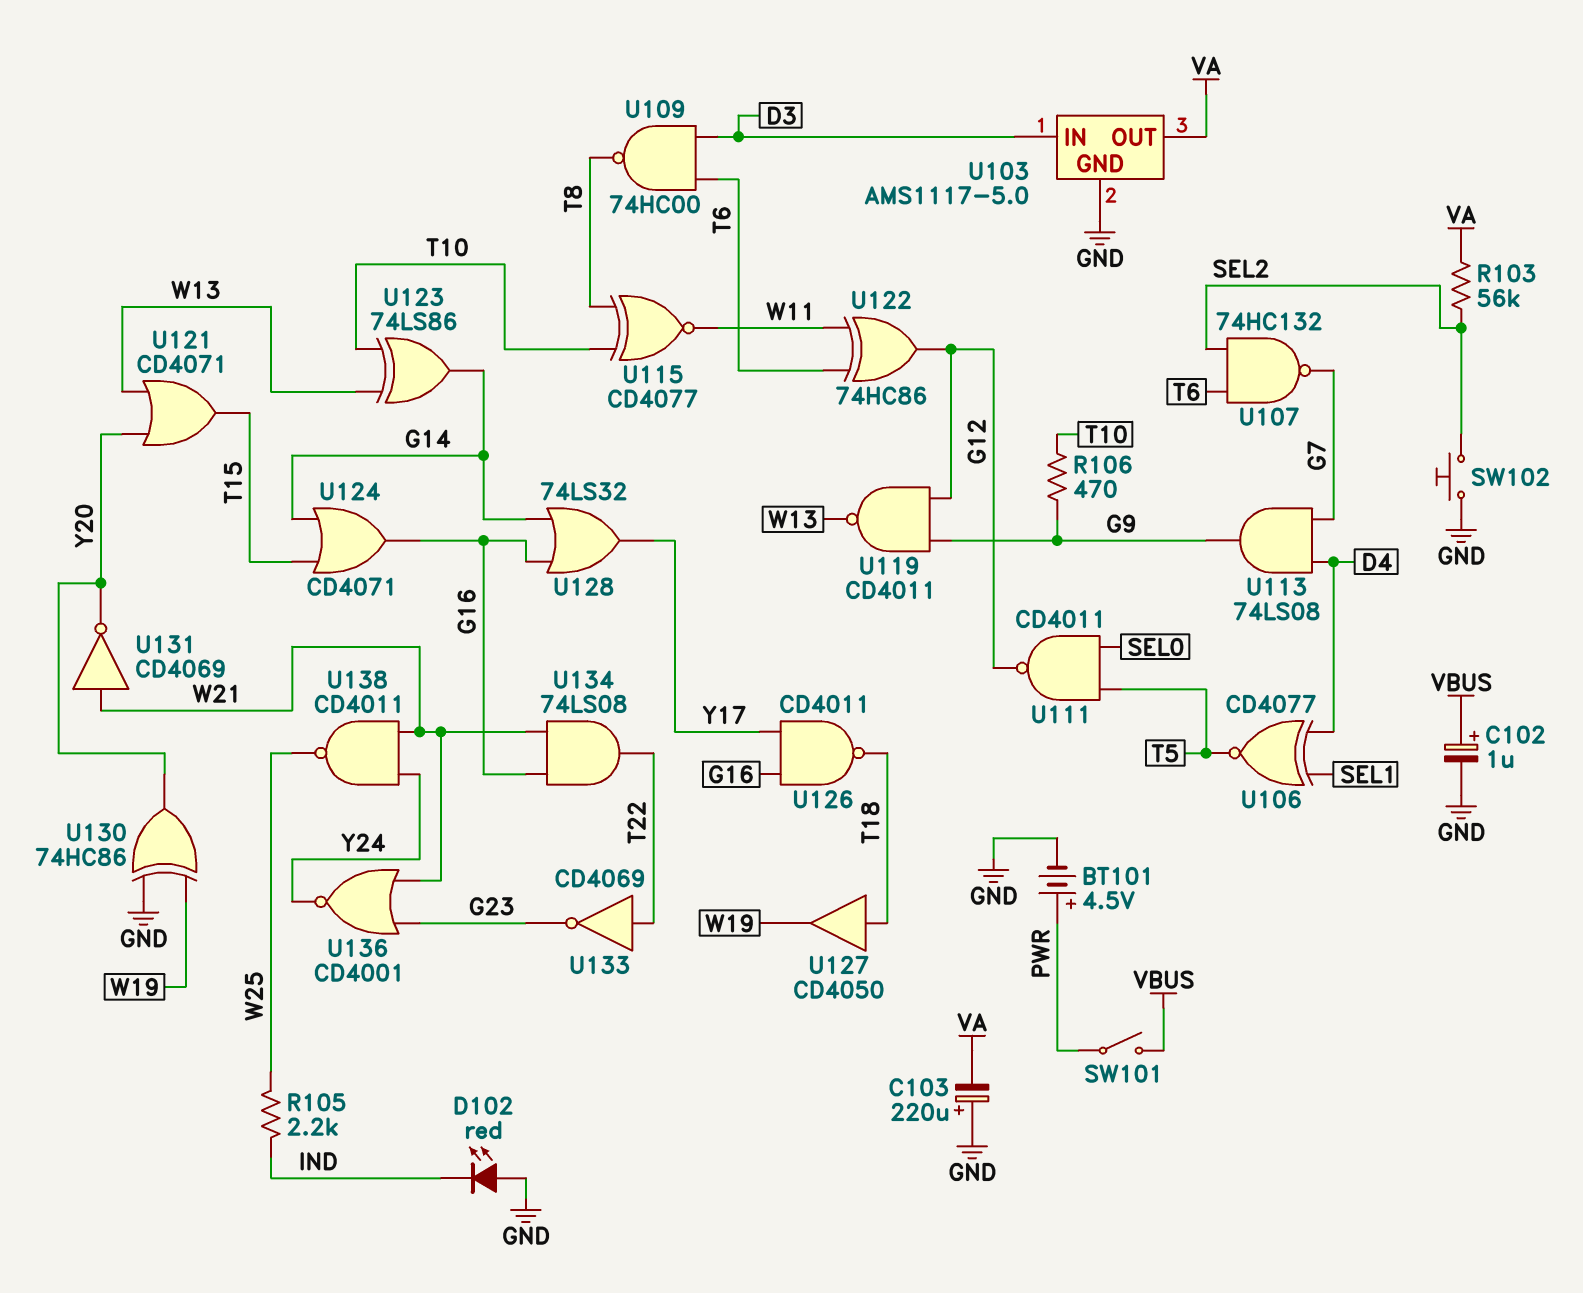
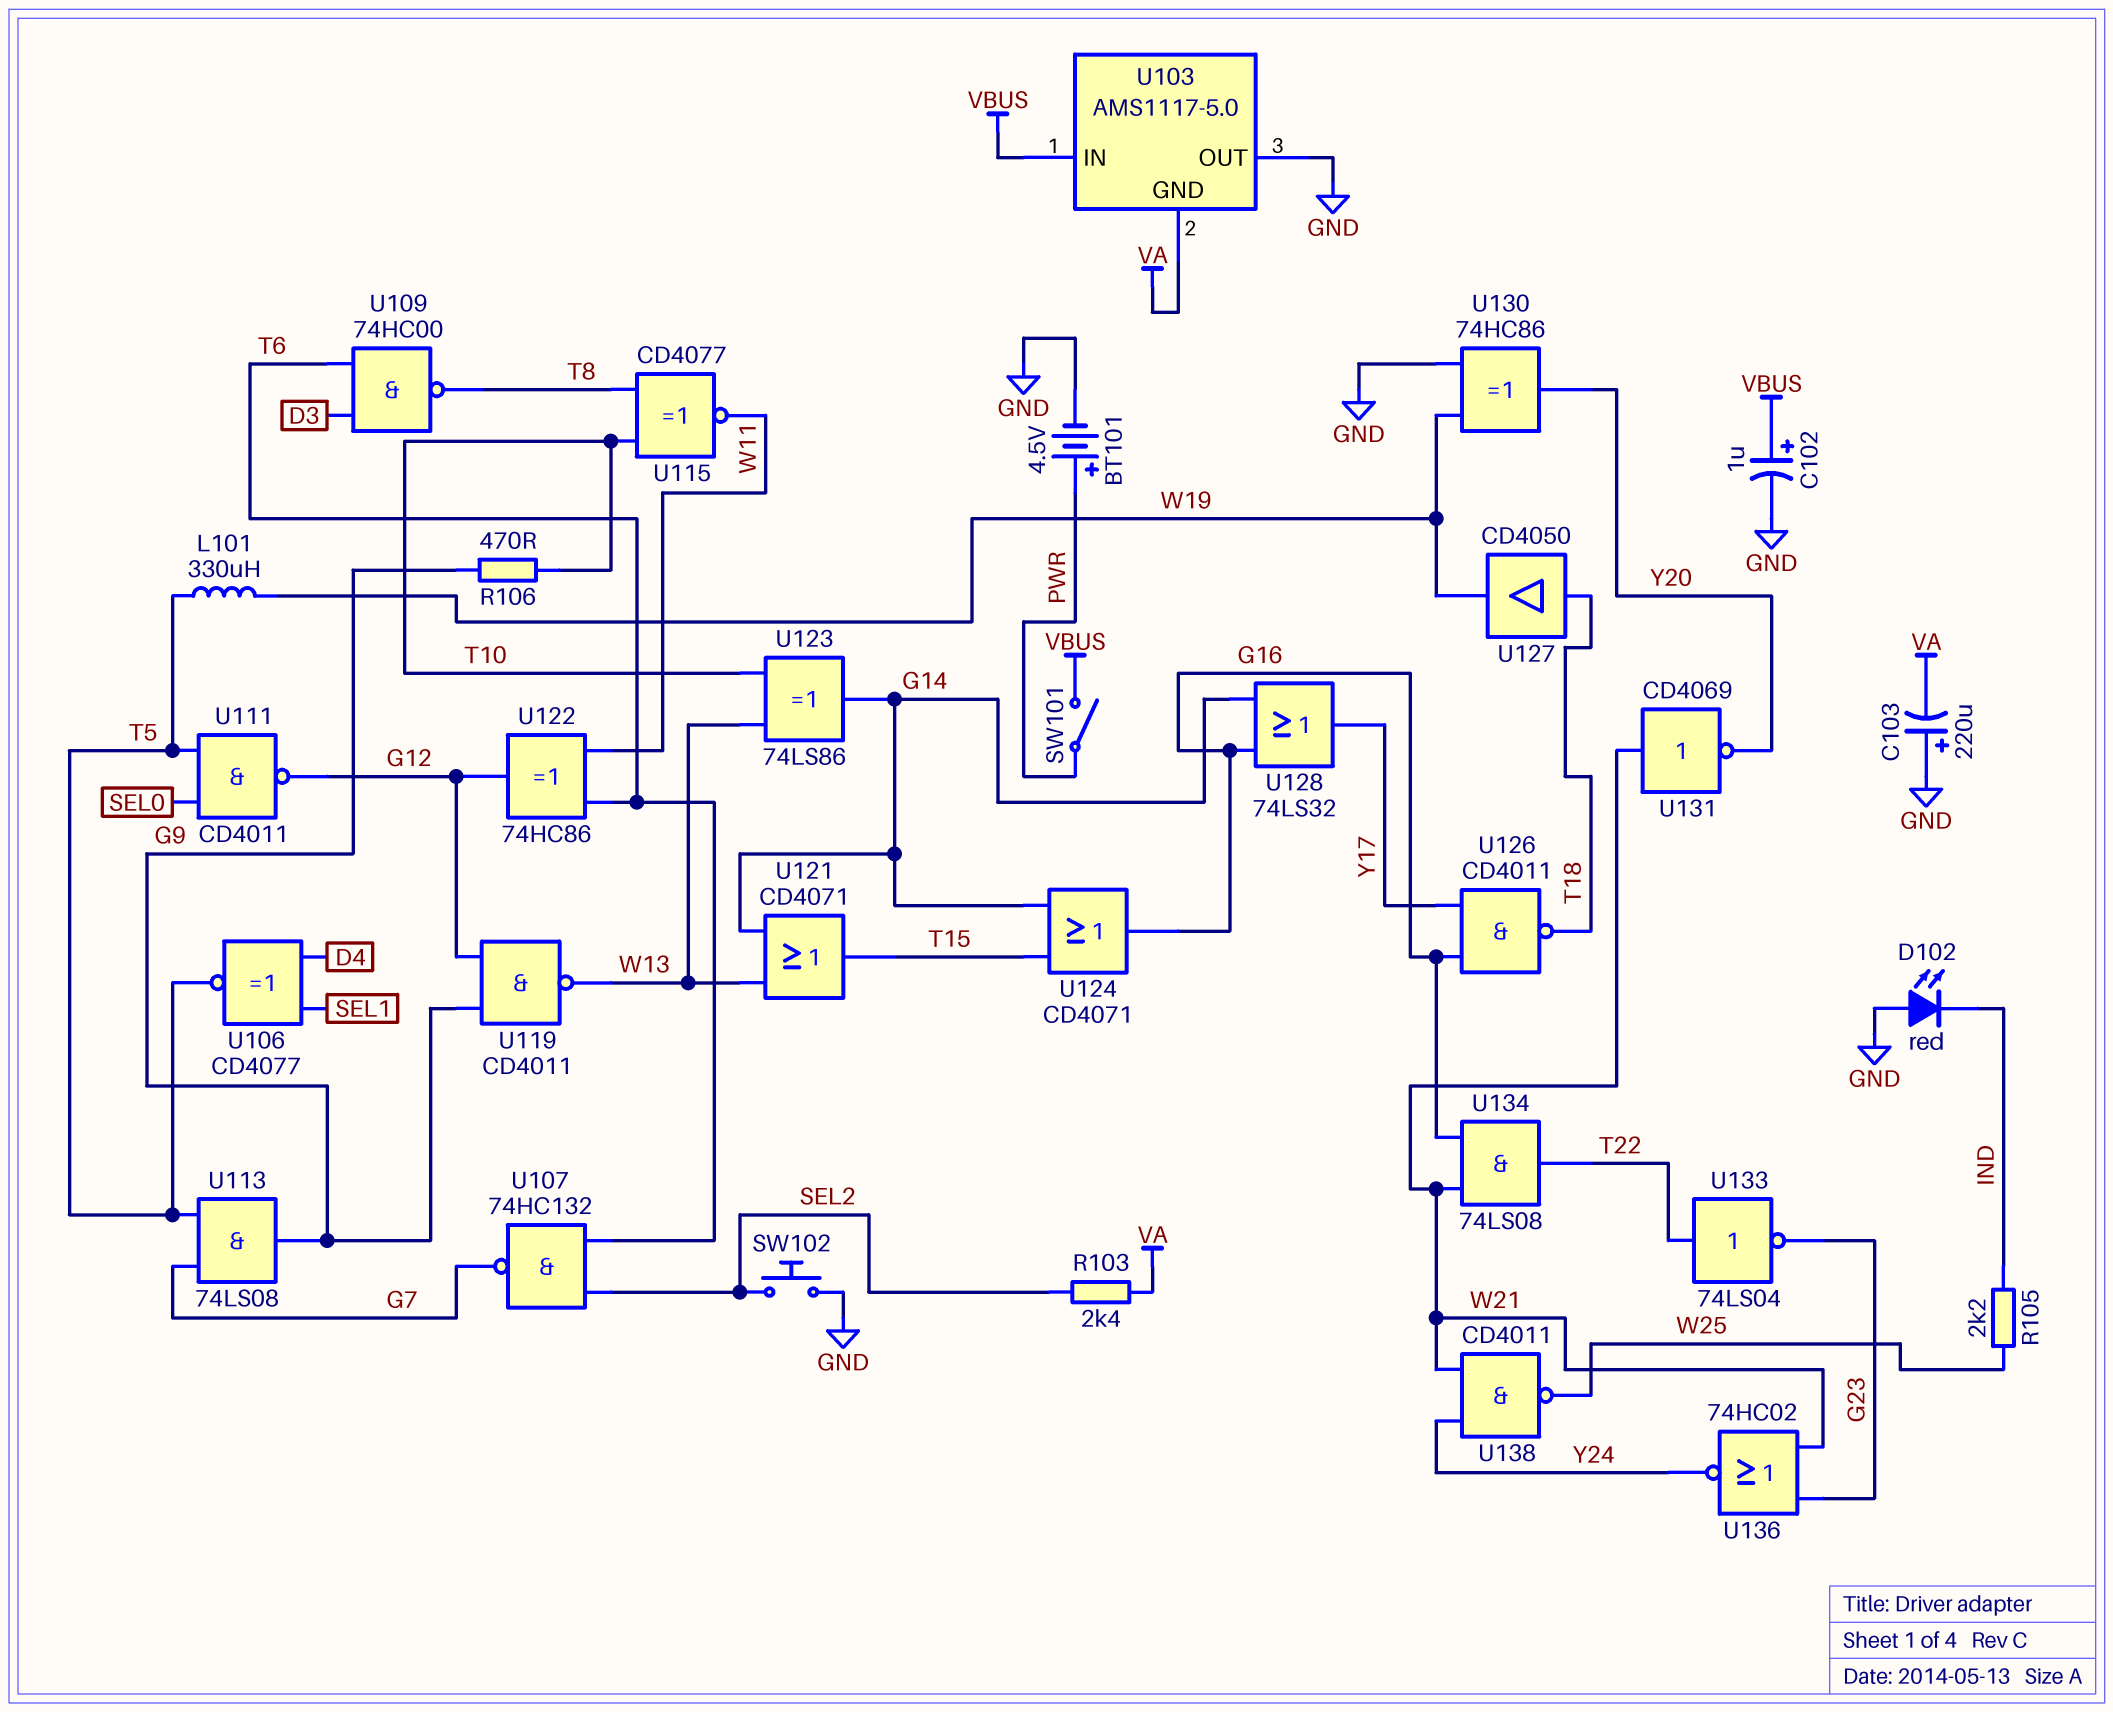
L101: none -> 330uH (T5, W19)
R103: 56k (SEL2, VA) -> 2.4k (SEL2, VA)
U103 pin GND: GND -> VA
U103 pin IN: D3 -> VBUS
U103 pin OUT: VA -> GND
U113: AND 74LS08 (in D4, in G7, out G9) -> AND 74LS08 (in G7, in T5, out G9)
U121: OR CD4071 (in W13, in Y20, out T15) -> OR CD4071 (in G14, in W13, out T15)
U133: NOT CD4069 (in T22, out G23) -> NOT 74LS04 (in T22, out G23)
U136: NOR CD4001 (in G23, in W21, out Y24) -> NOR 74HC02 (in G23, in W21, out Y24)

